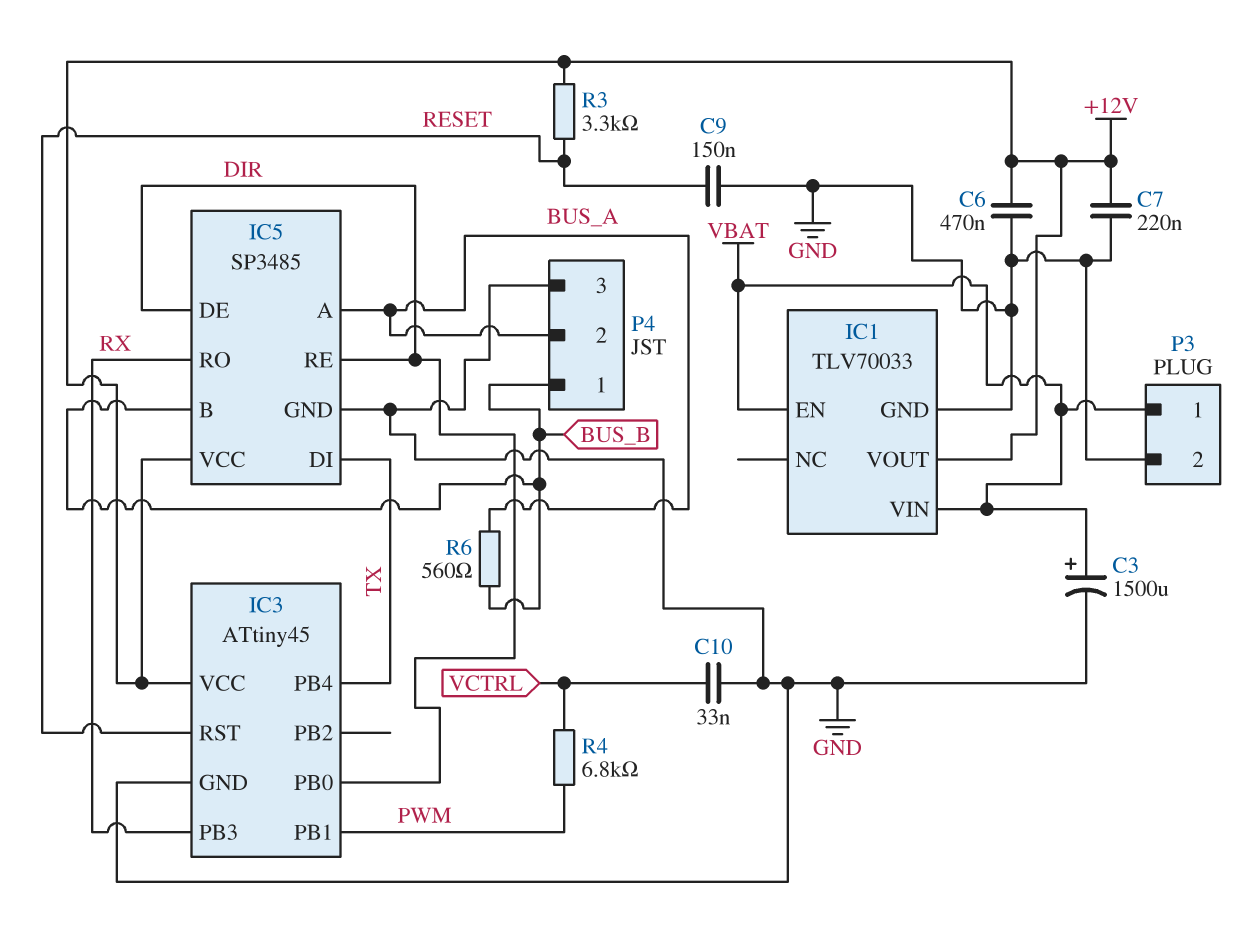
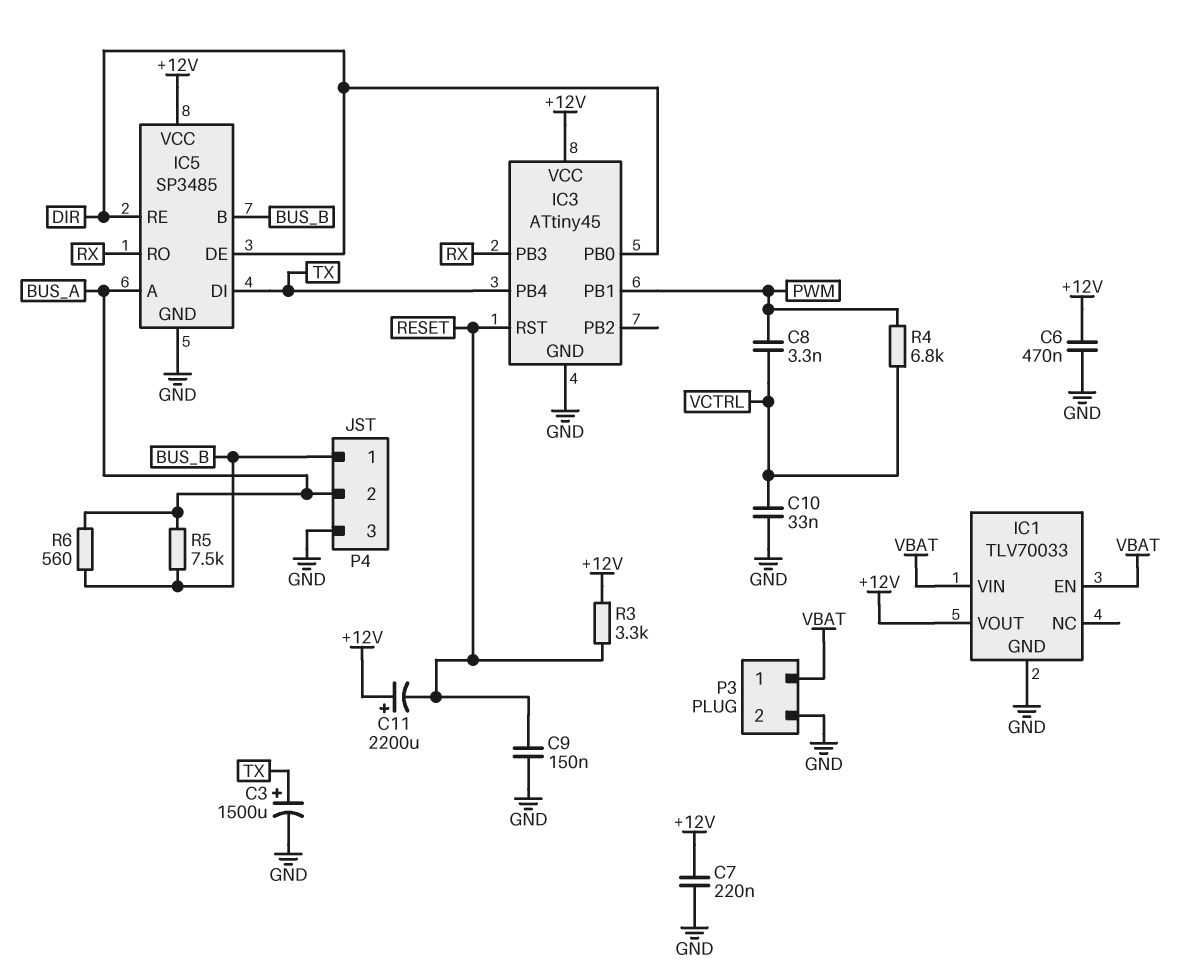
C3: 1500uF (plus VBAT, minus GND) -> 1500uF (plus TX, minus GND)
C8: none -> 3.3nF (PWM, VCTRL)
C11: none -> 2200uF (plus +12V, minus RESET)
R5: none -> 7.5k (BUS_A, BUS_B)

